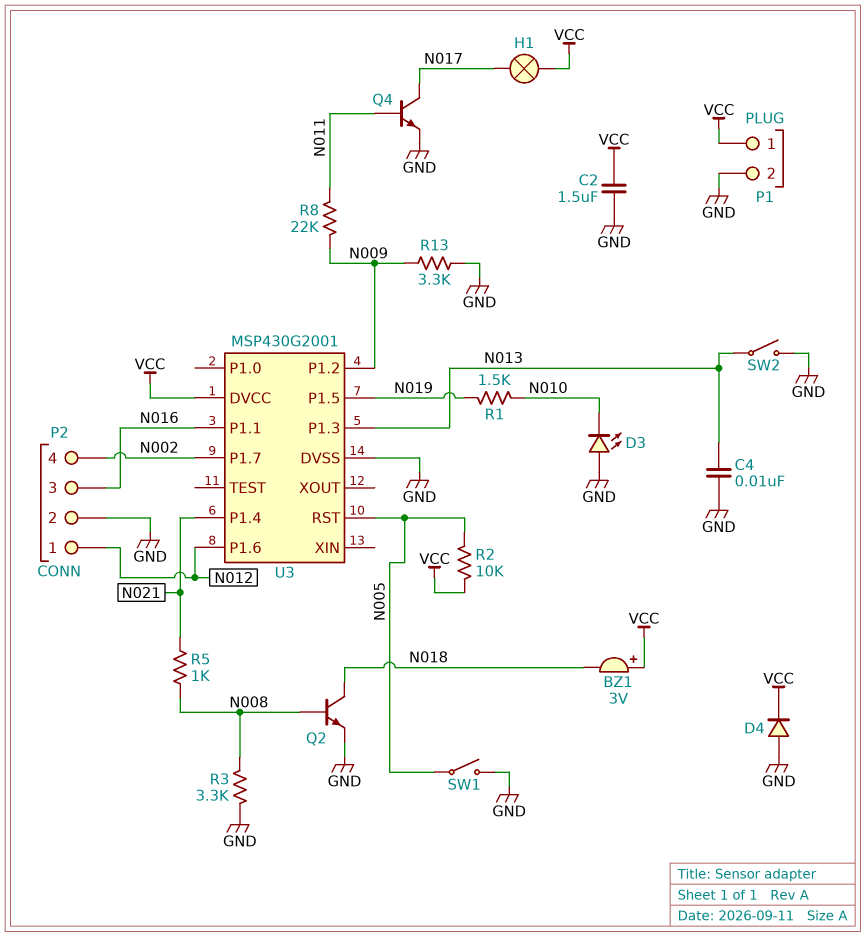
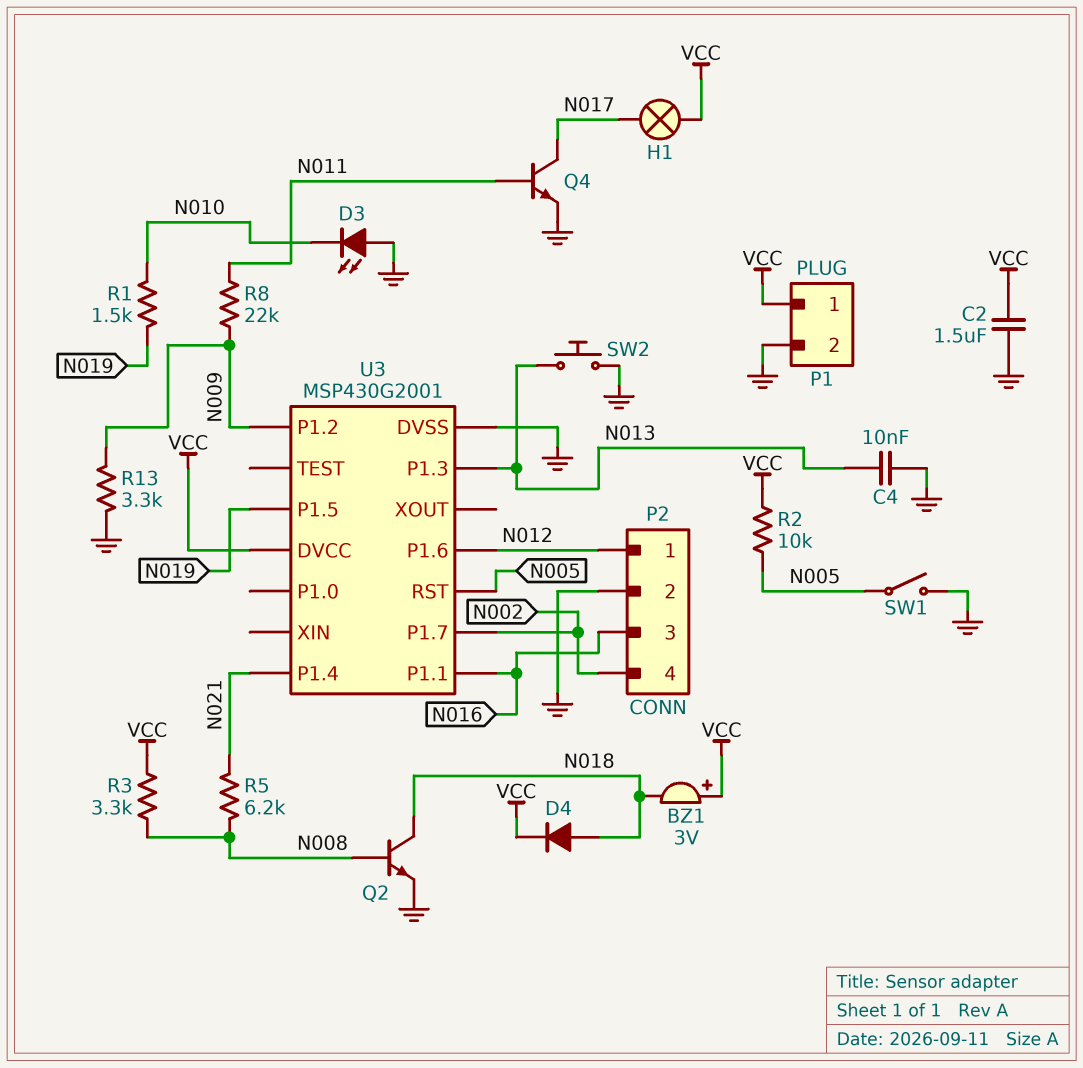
D4: diode (A GND, K VCC) -> diode (A N018, K VCC)
R3: 3.3k (GND, N008) -> 3.3k (N008, VCC)
R5: 1k (N008, N021) -> 6.2k (N008, N021)
SW2: switch (GND, N013) -> button (GND, N013)

